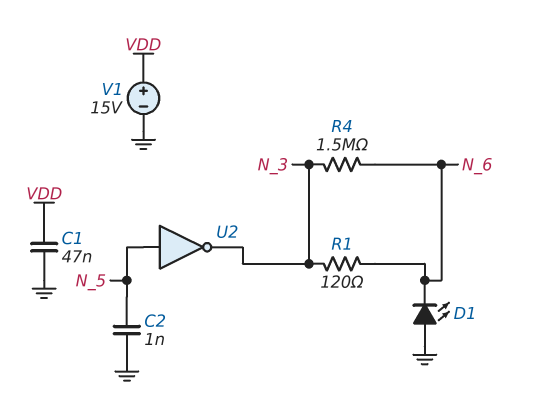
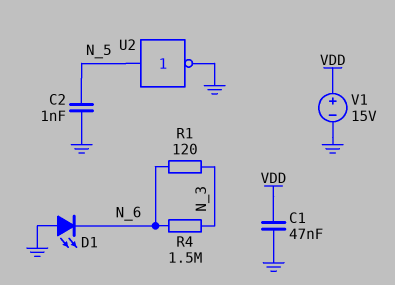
U2: NOT (in N_5, out N_3) -> NOT (in N_5, out GND)

